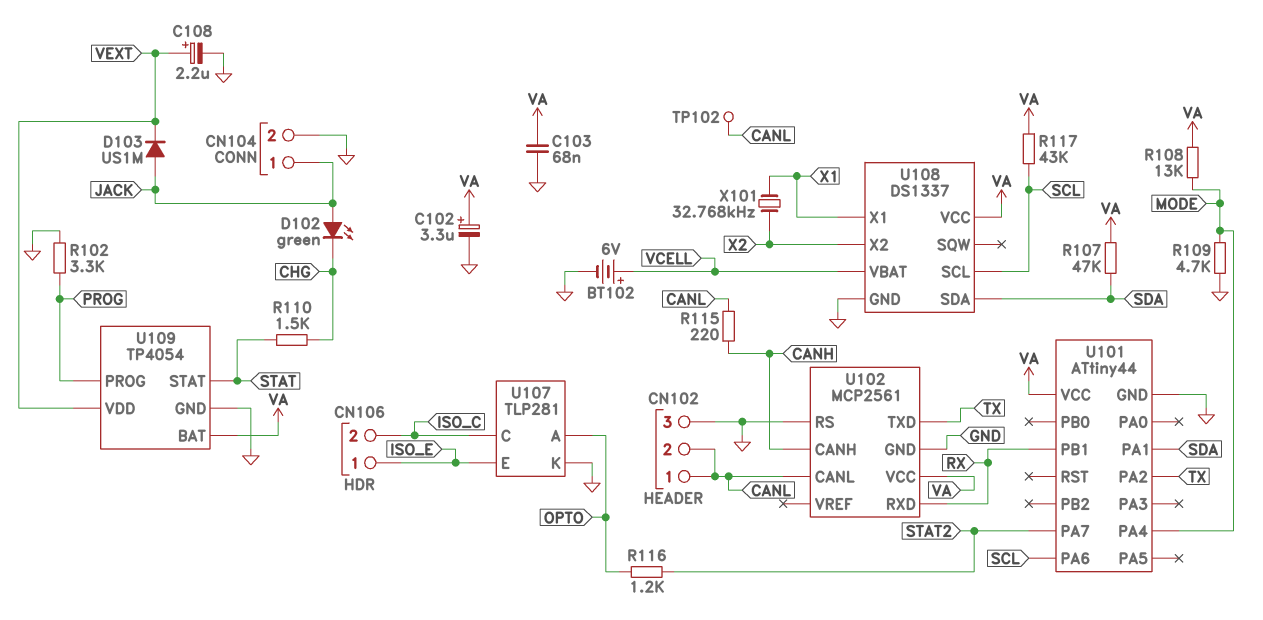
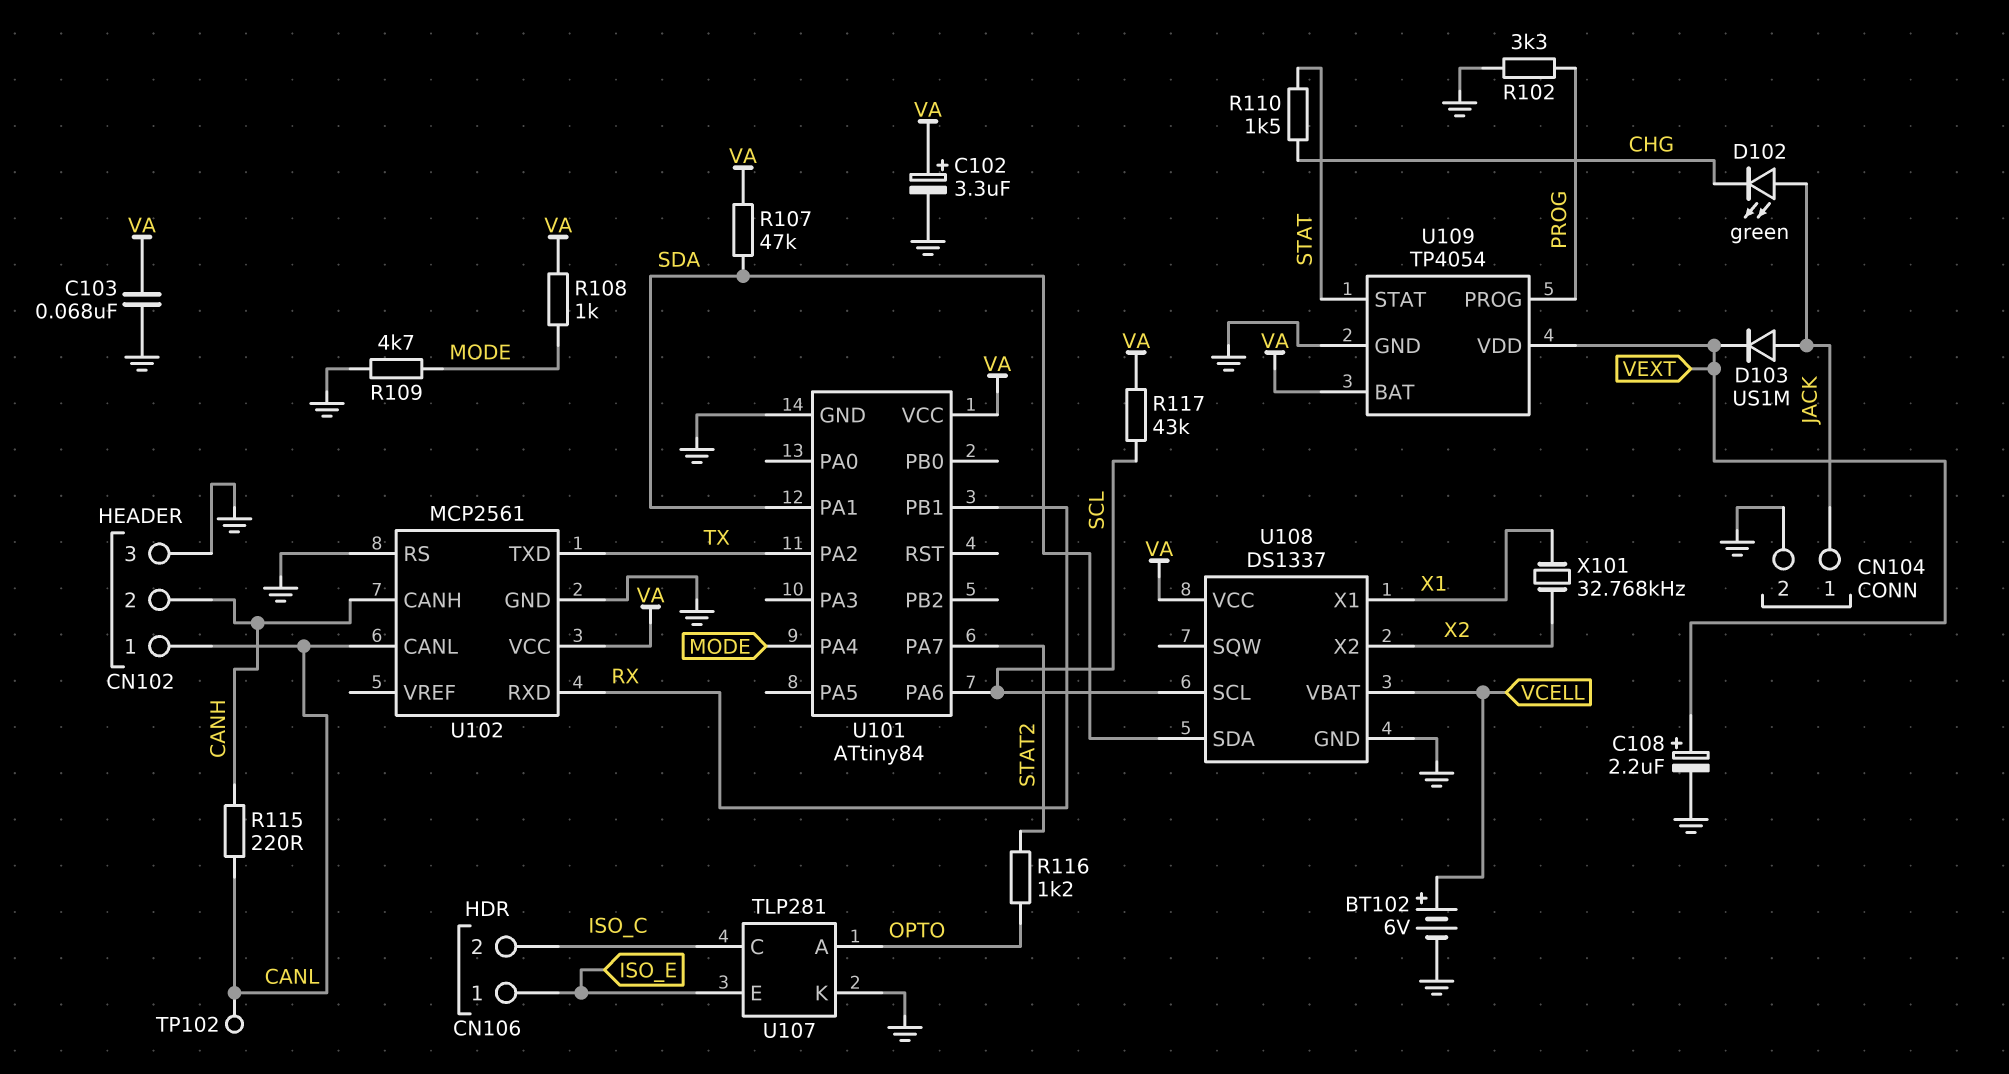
CN102 pin 2: CANL -> CANH
R108: 13k (MODE, VA) -> 1k (MODE, VA)
U101: ATtiny44 -> ATtiny84

